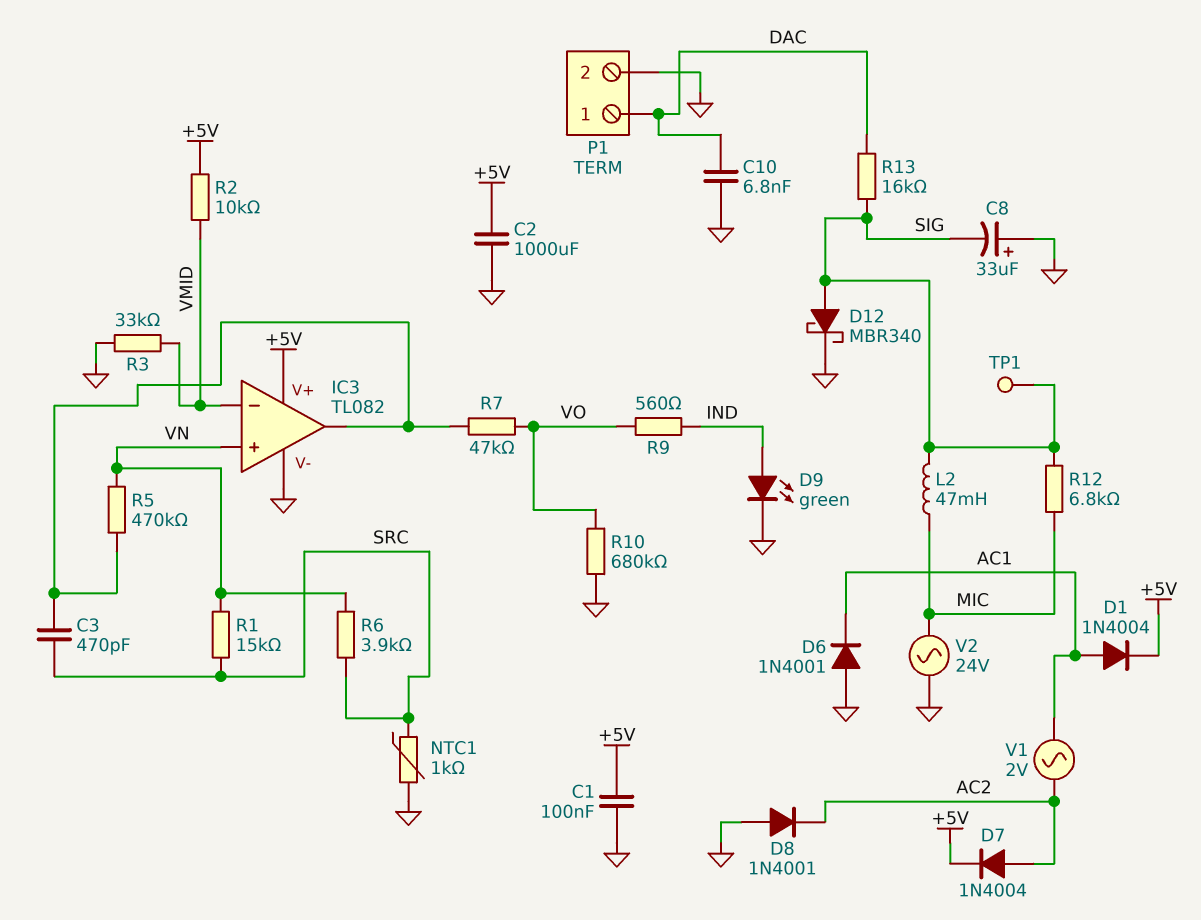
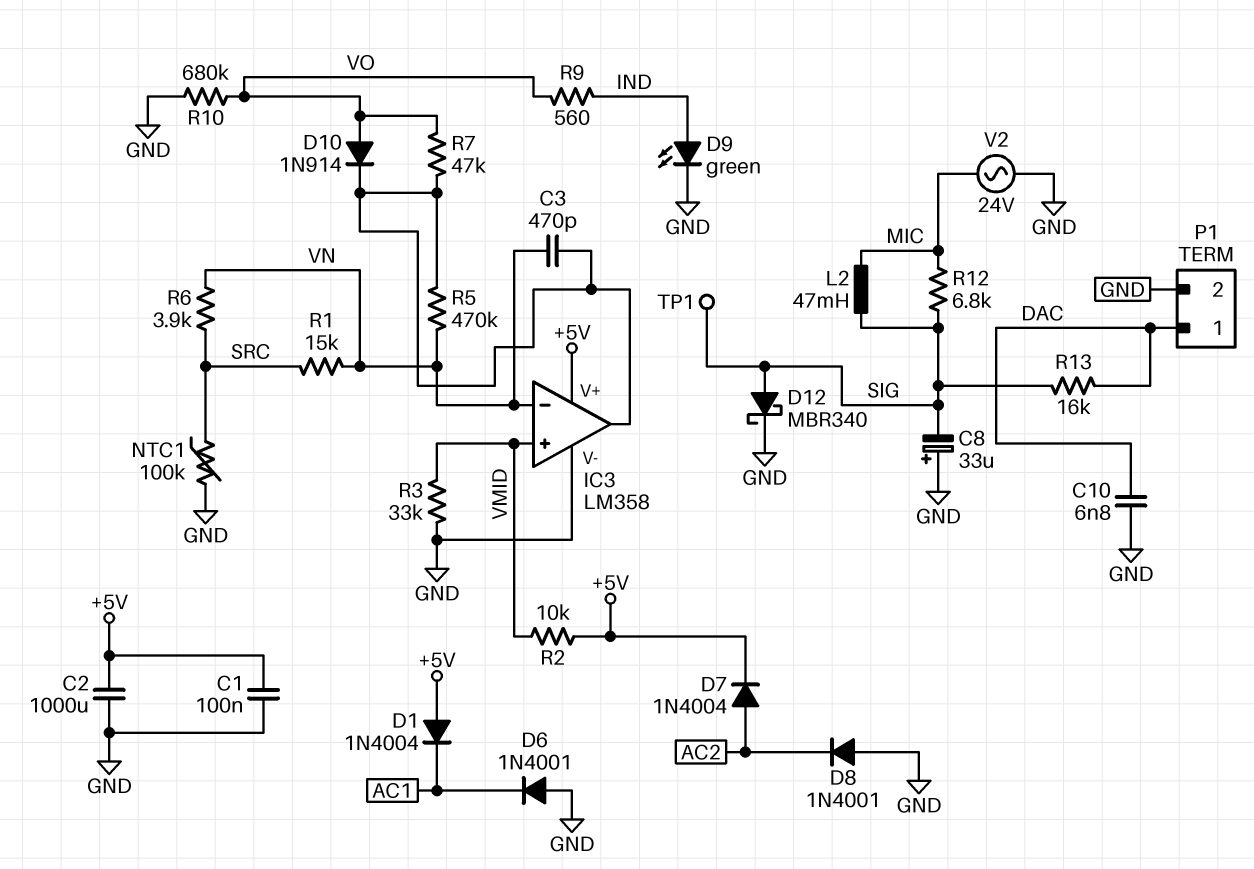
C3: 470pF (IC3/out, SRC) -> 470pF (IC3/out, VN)
D1: diode 1N4004 (A AC1, K +5V) -> diode 1N4004 (A +5V, K AC1)
D10: none -> diode 1N914 (A VO, K IC3/out)
IC3: TL082 -> LM358
IC3 pin in+: VN -> VMID
IC3 pin in-: VMID -> VN
NTC1: 1k (GND, SRC) -> 100k (GND, SRC)
V1: AC 2V (AC1, AC2) -> none

